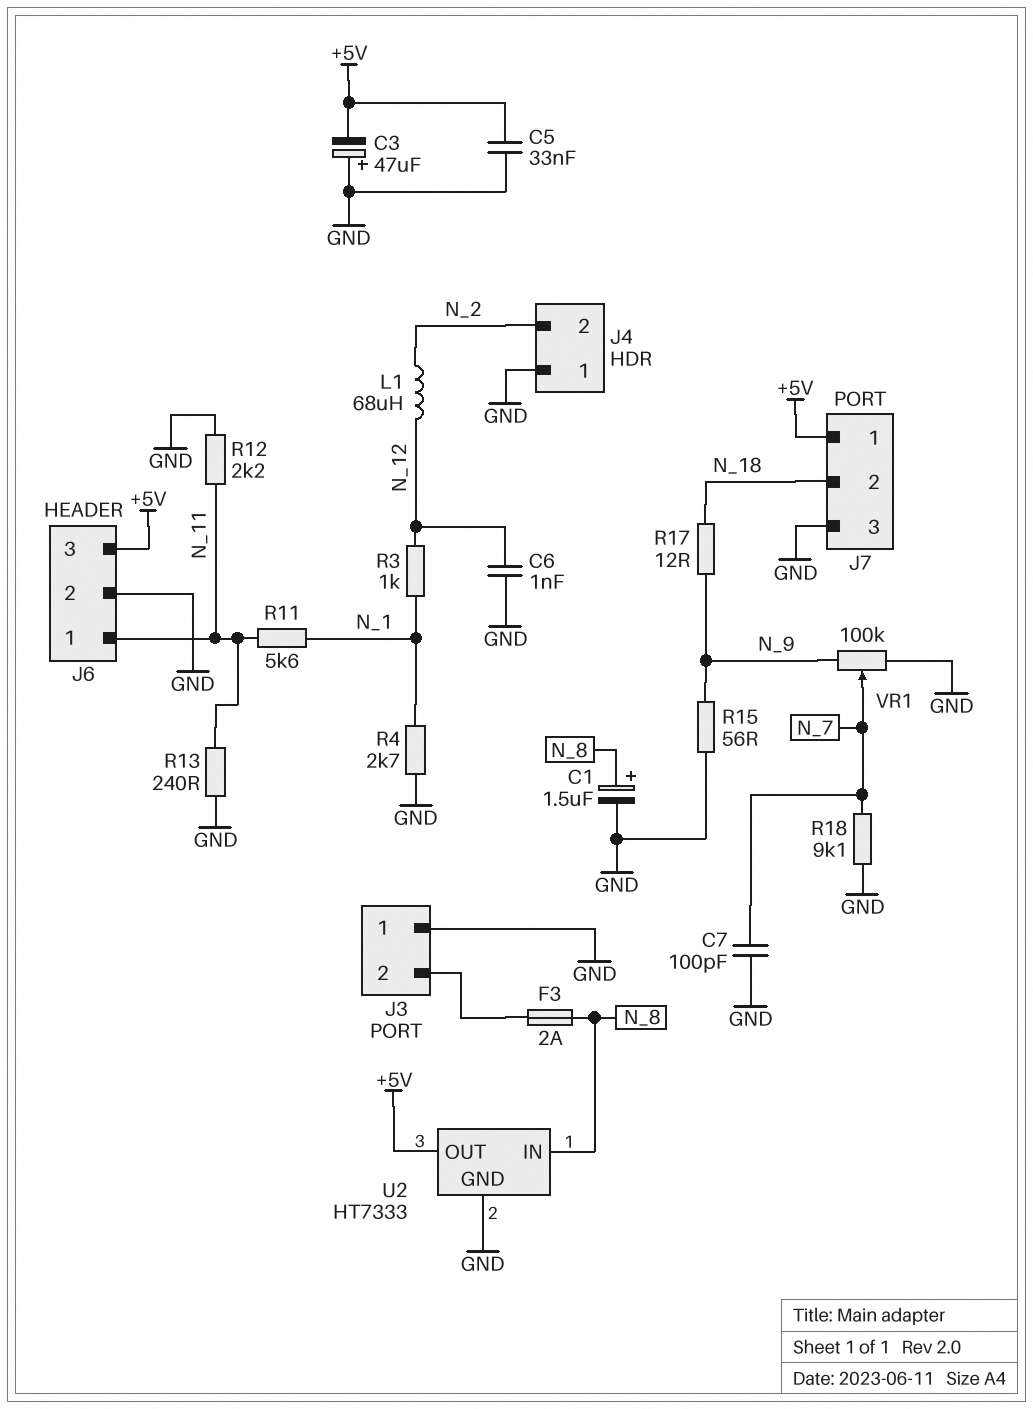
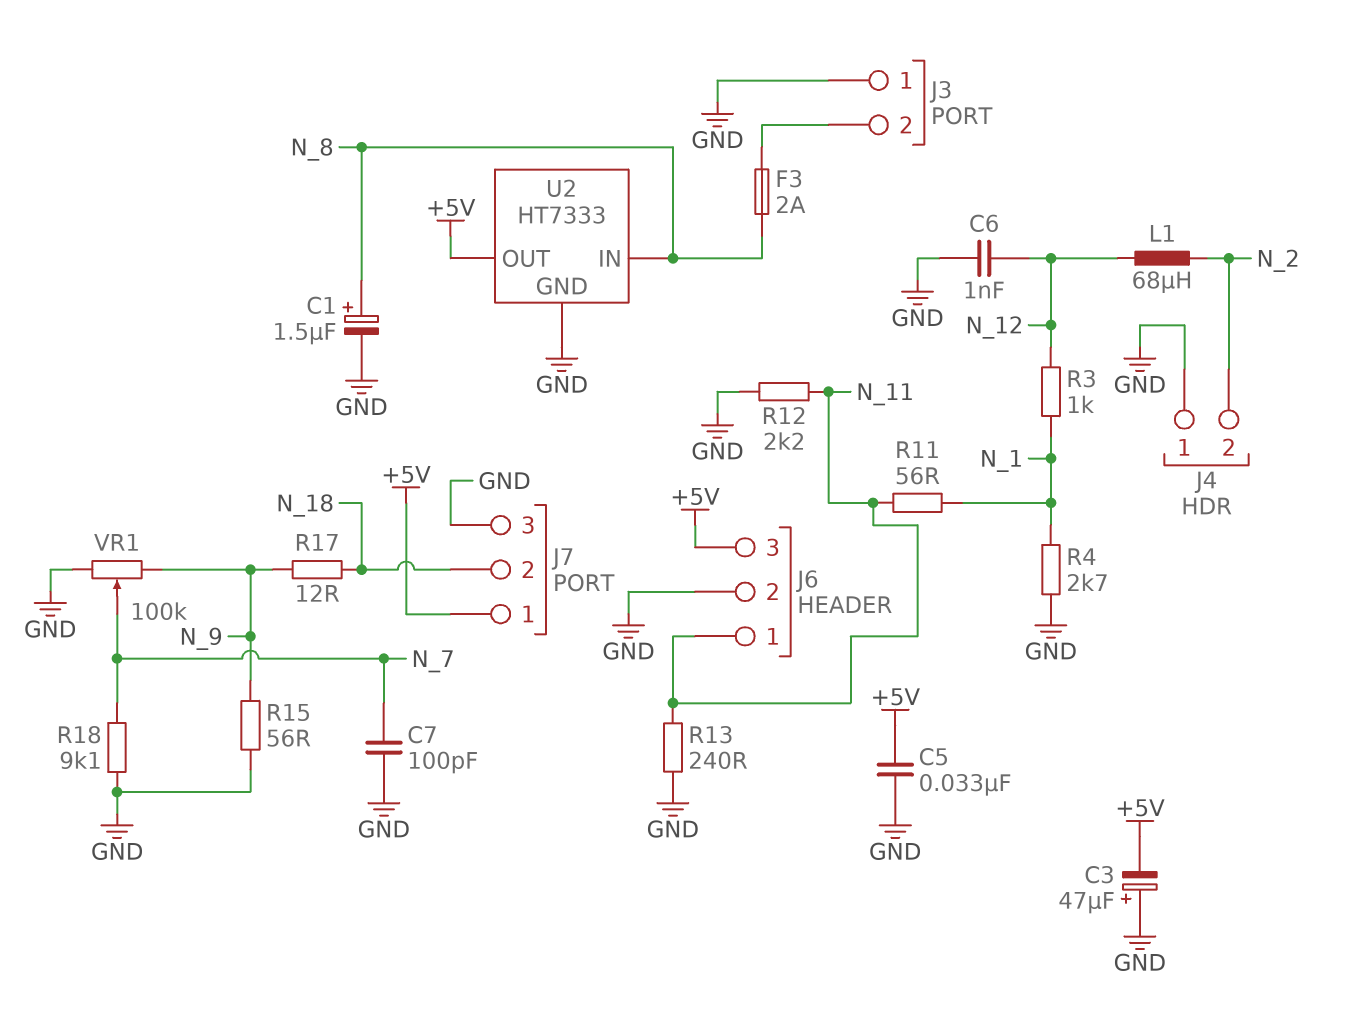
R11: 5.6k (N_1, N_11) -> 56 (N_1, N_11)

